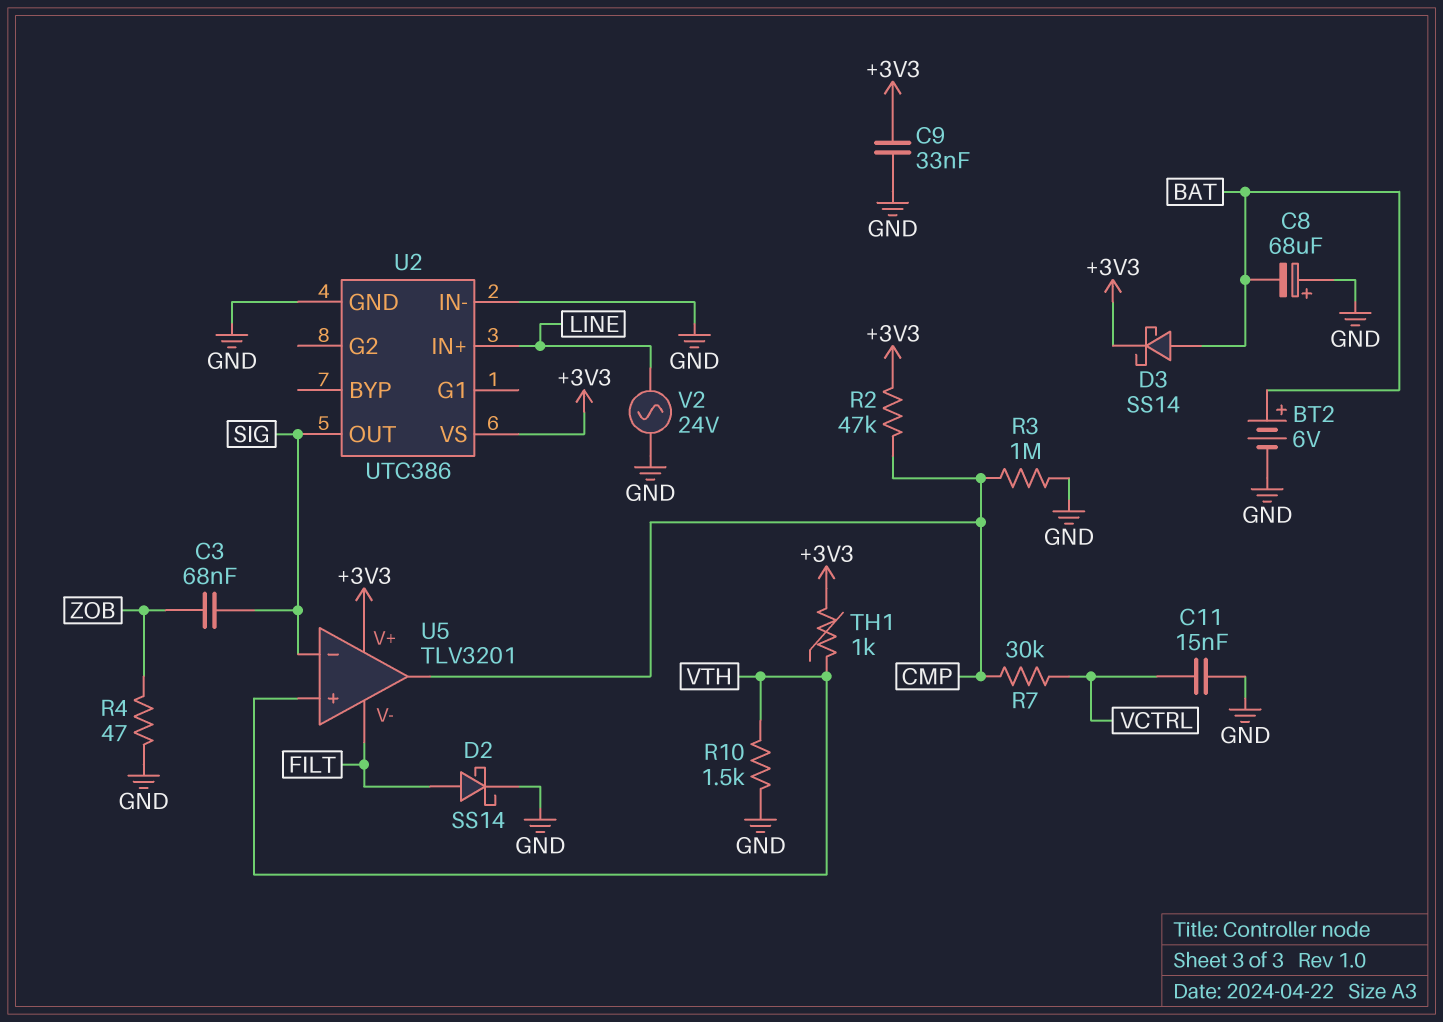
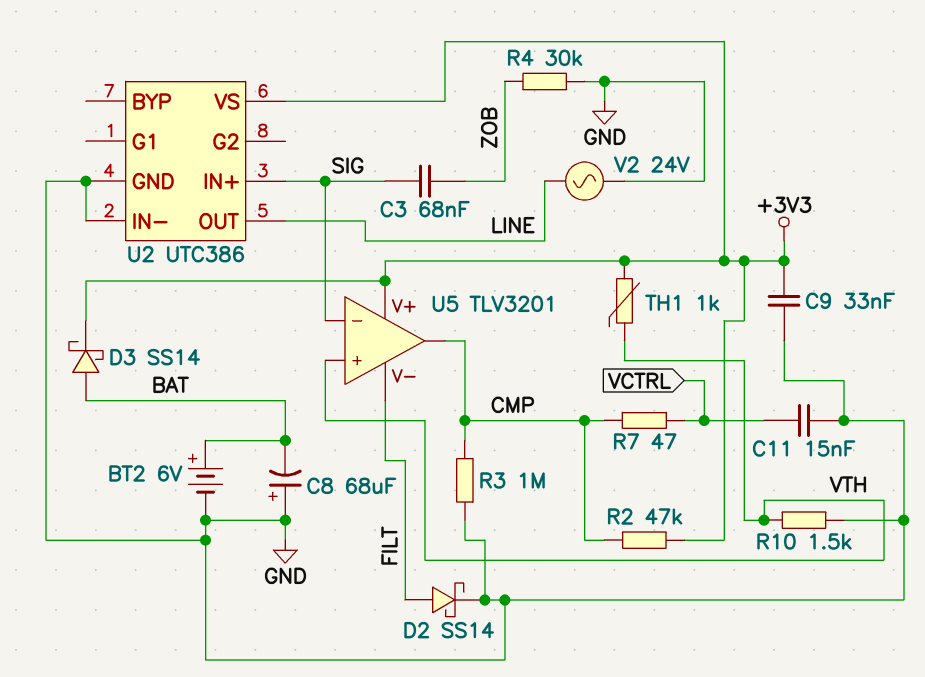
R4: 47 (GND, ZOB) -> 30k (GND, ZOB)
R7: 30k (CMP, VCTRL) -> 47 (CMP, VCTRL)
U2 pin IN+: LINE -> SIG
U2 pin OUT: SIG -> LINE

